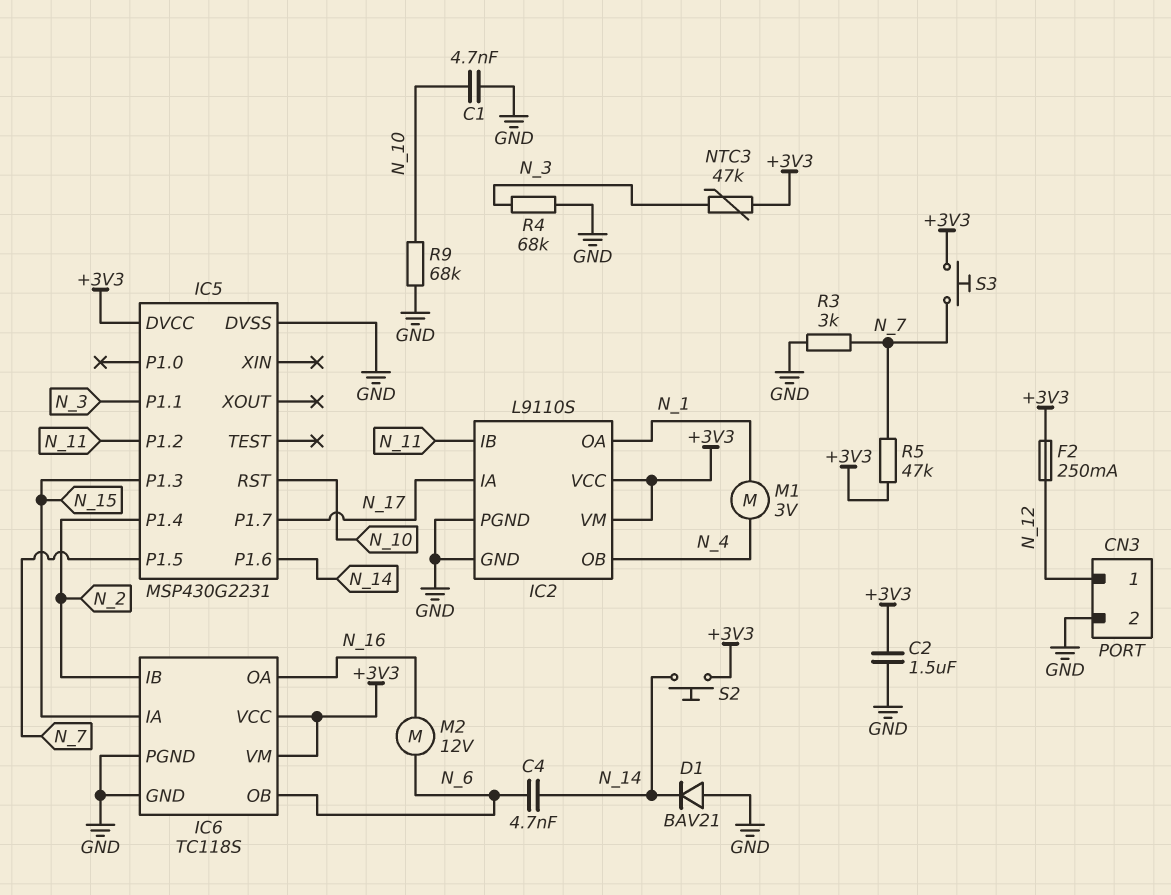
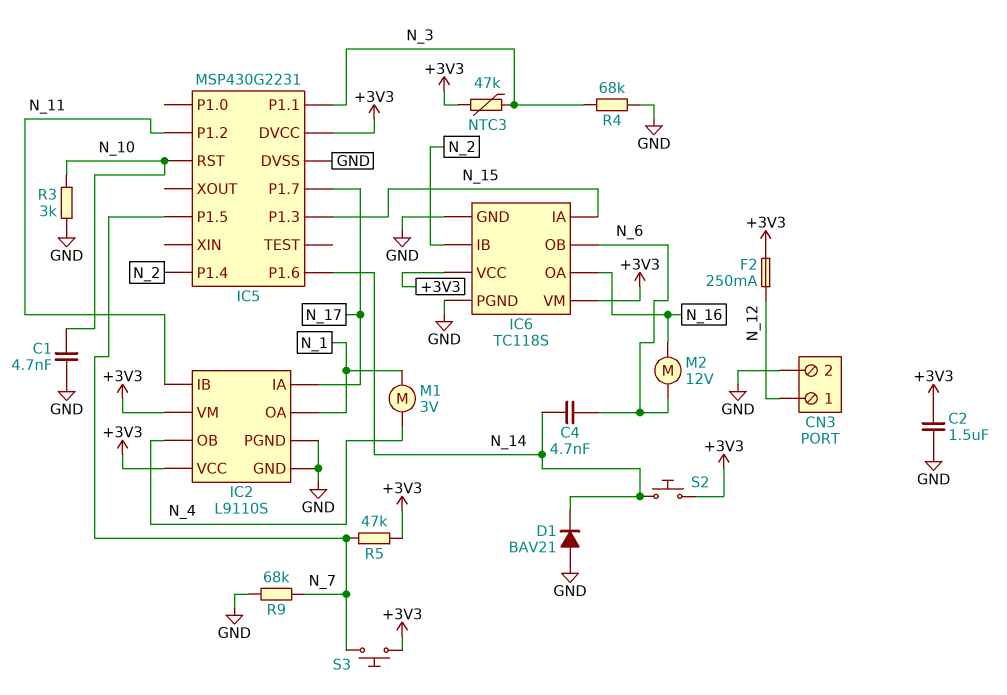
R3: 3k (GND, N_7) -> 3k (GND, N_10)
R9: 68k (GND, N_10) -> 68k (GND, N_7)

